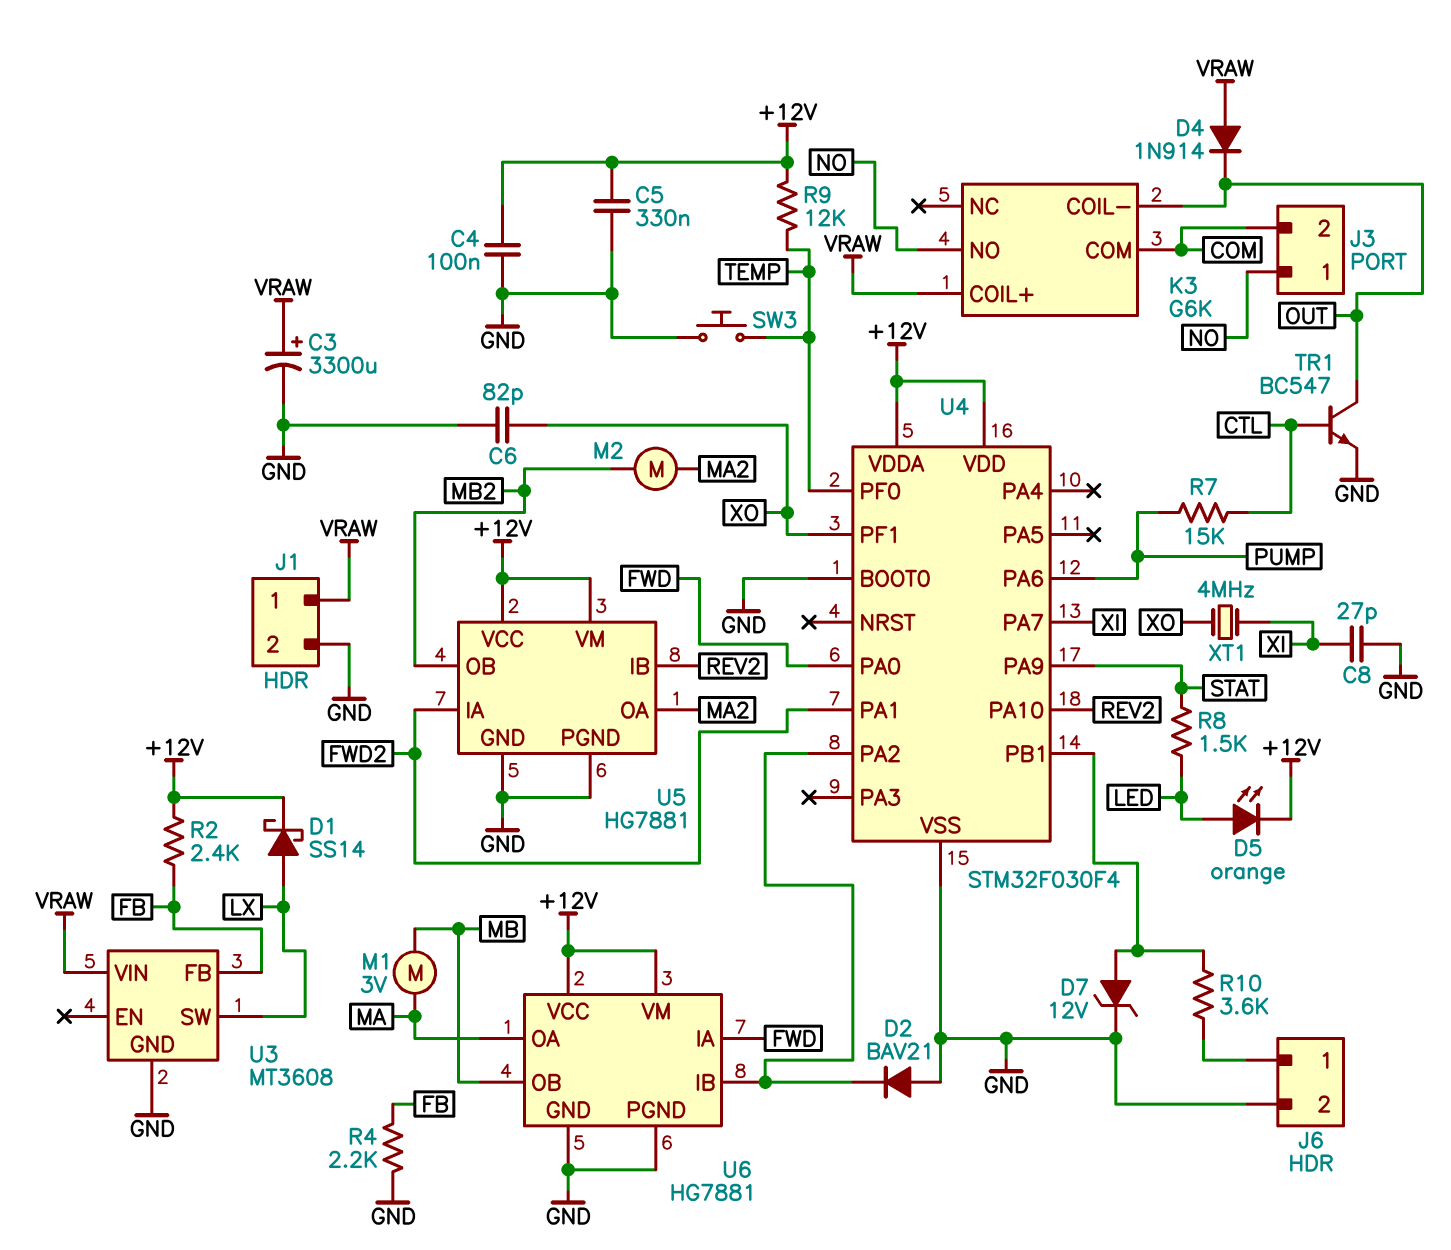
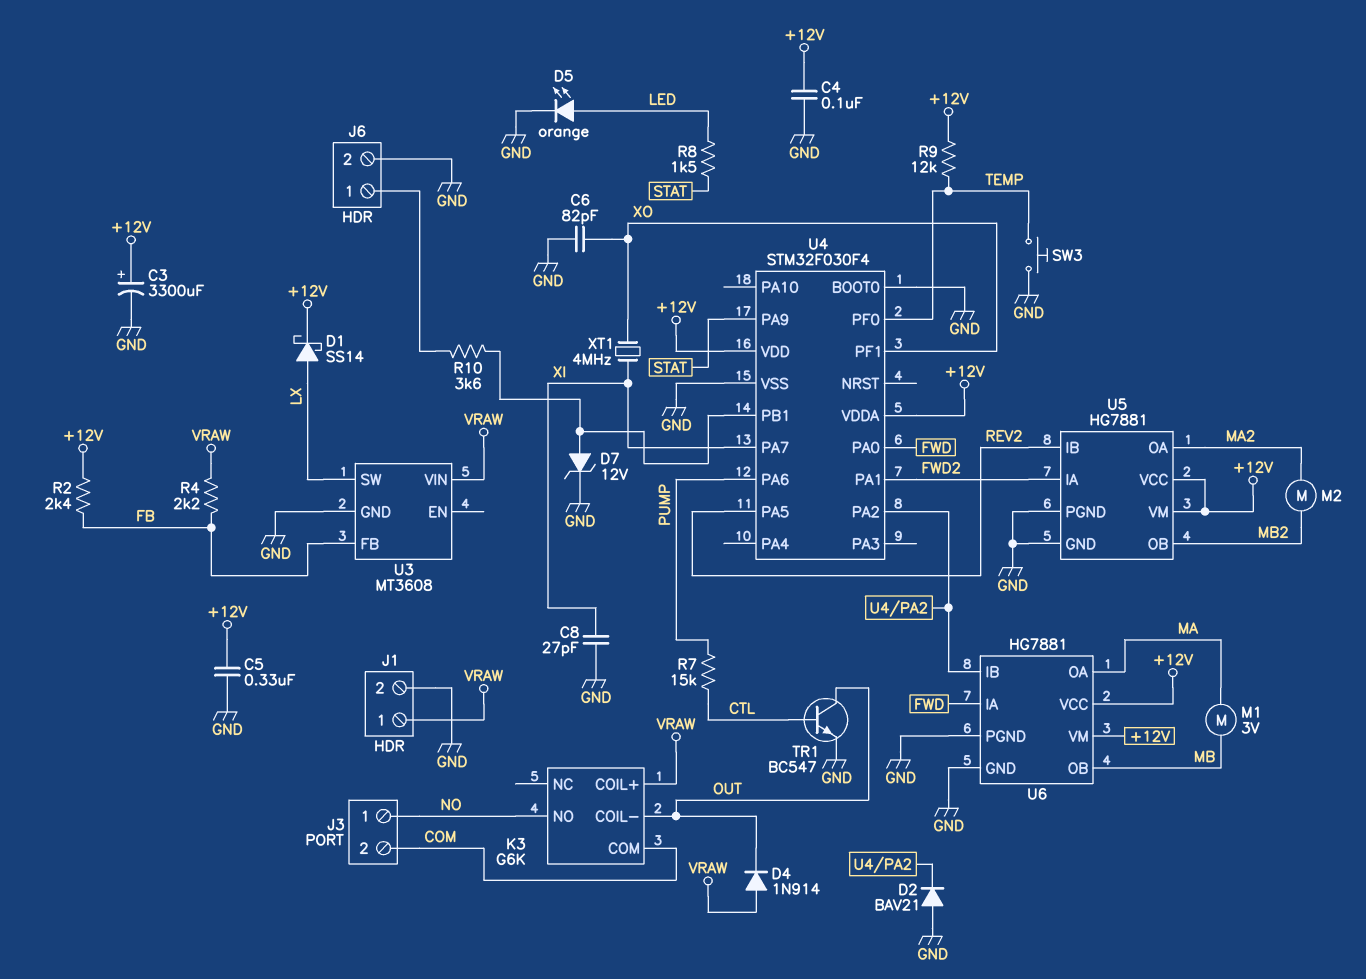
C3: 3300uF (plus VRAW, minus GND) -> 3300uF (plus +12V, minus GND)
D5: LED orange (A LED, K +12V) -> LED orange (A LED, K GND)
R4: 2.2k (FB, GND) -> 2.2k (FB, VRAW)
U4 pin PA5: none -> REV2
U4 pin PA10: REV2 -> none

